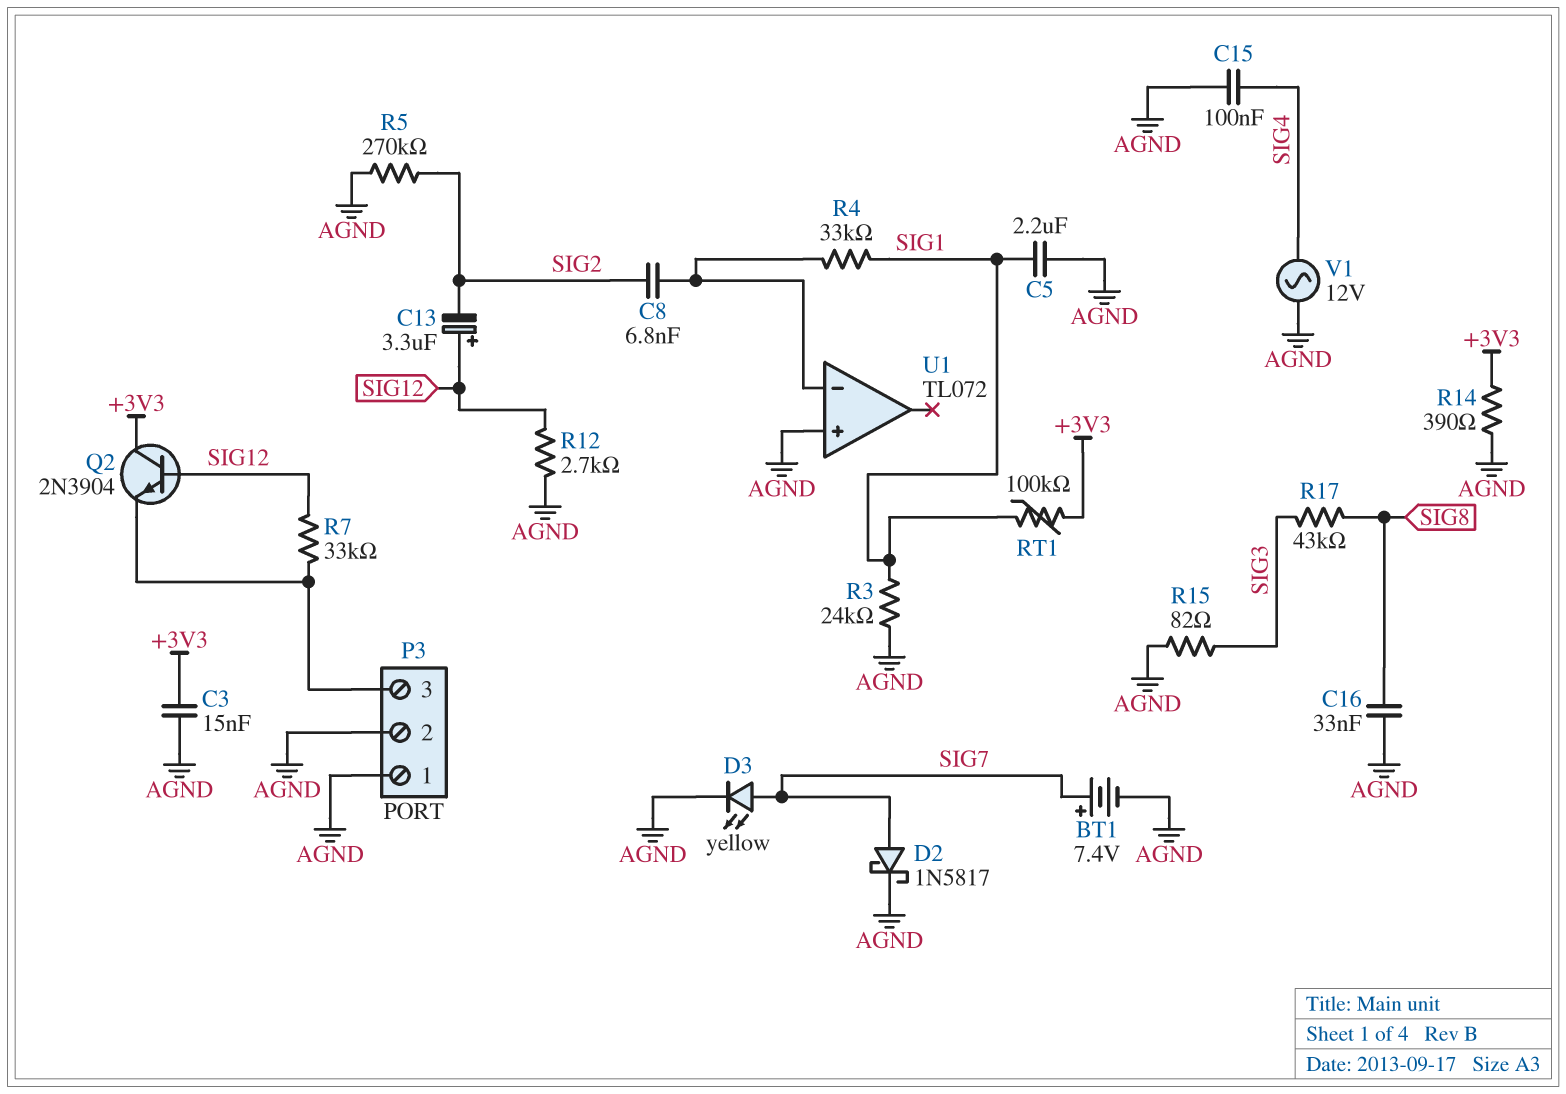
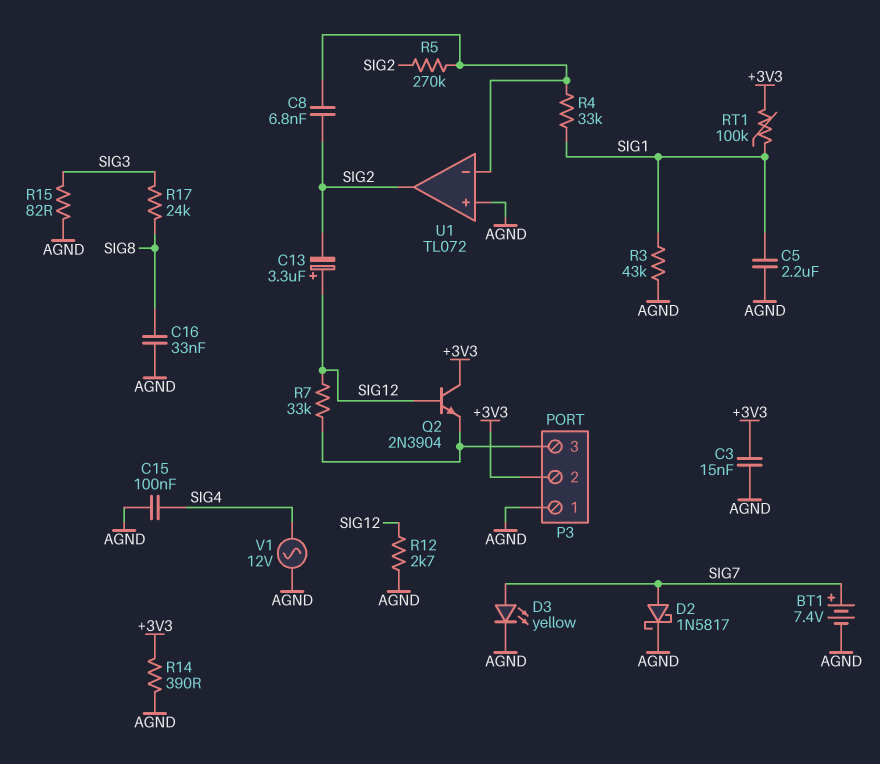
P3 pin 2: AGND -> +3V3
R3: 24k (AGND, SIG1) -> 43k (AGND, SIG1)
R5: 270k (AGND, SIG2) -> 270k (SIG2, U1/in-)
R17: 43k (SIG3, SIG8) -> 24k (SIG3, SIG8)
U1 pin out: none -> SIG2

